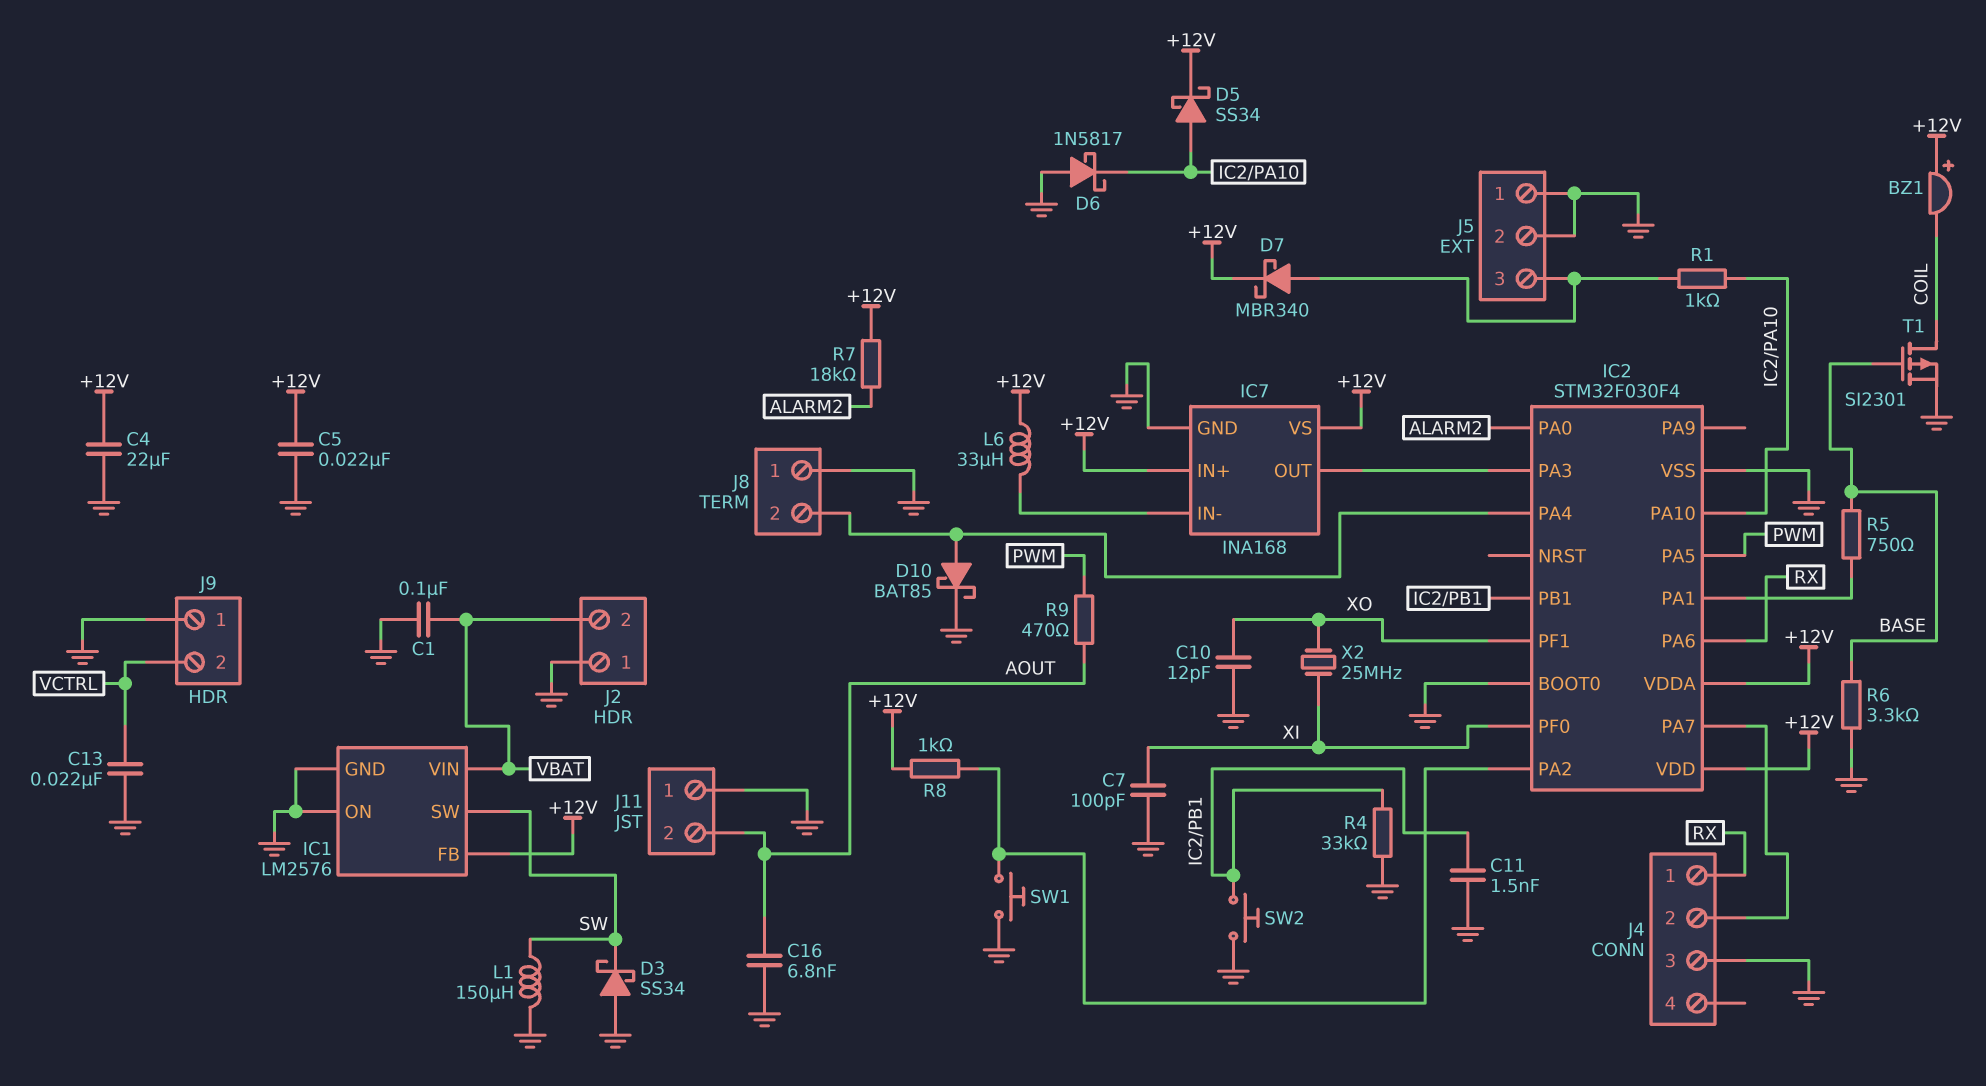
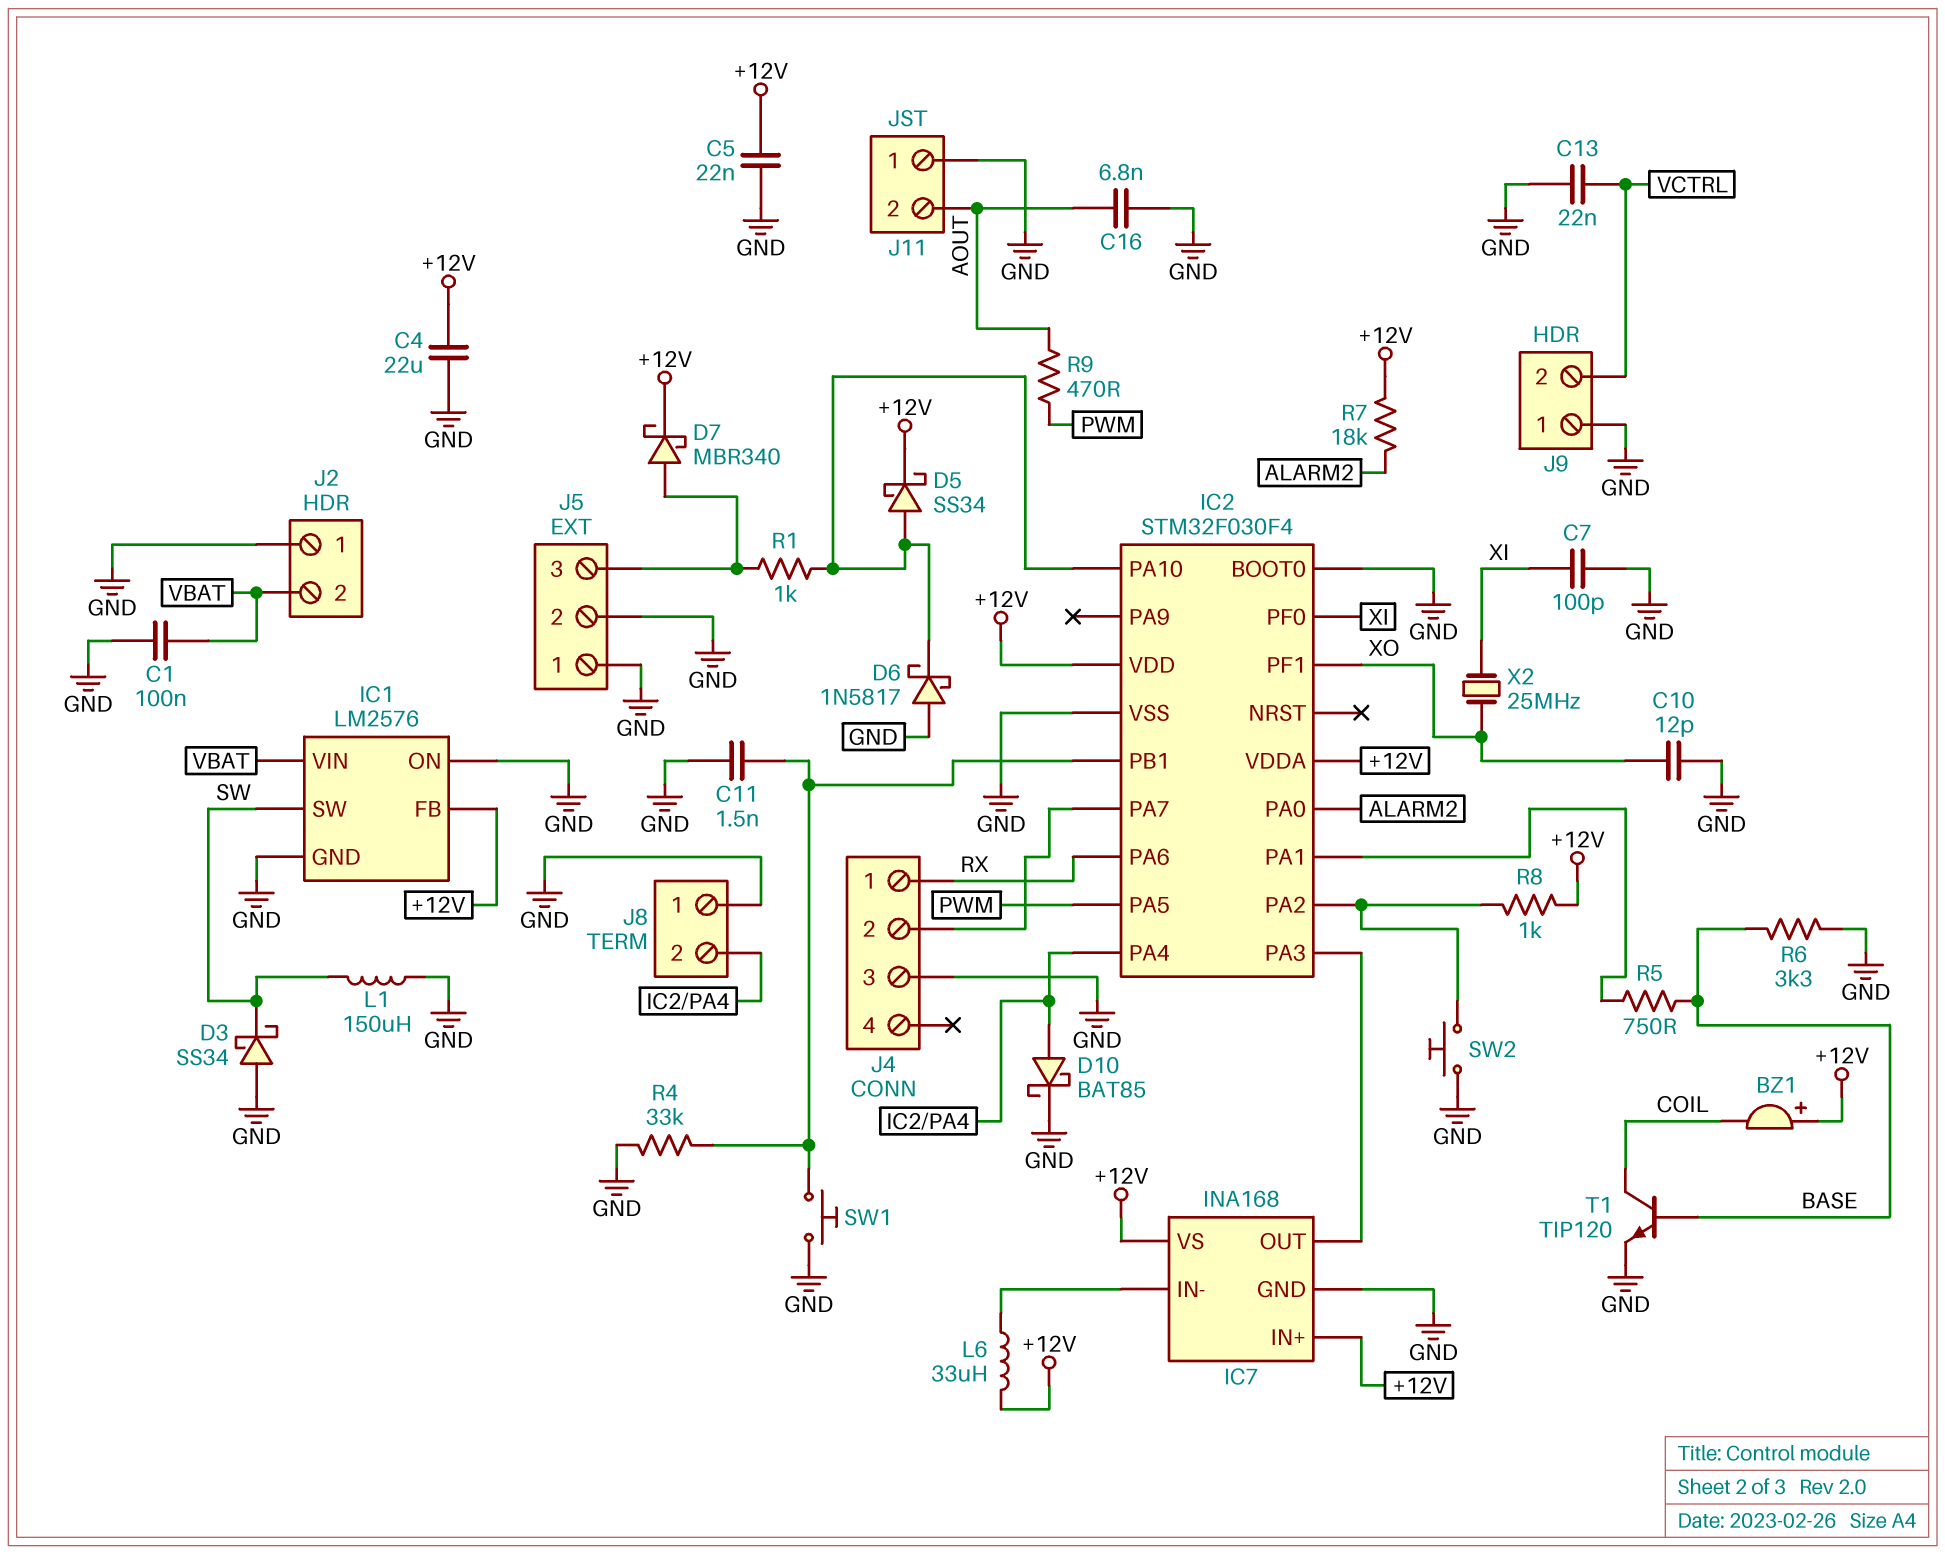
SW1: button (GND, IC2/PA2) -> button (GND, IC2/PB1)
SW2: button (GND, IC2/PB1) -> button (GND, IC2/PA2)
T1: PMOS SI2301 (G BASE, D COIL, S GND) -> NPN TIP120 (B BASE, C COIL, E GND)

